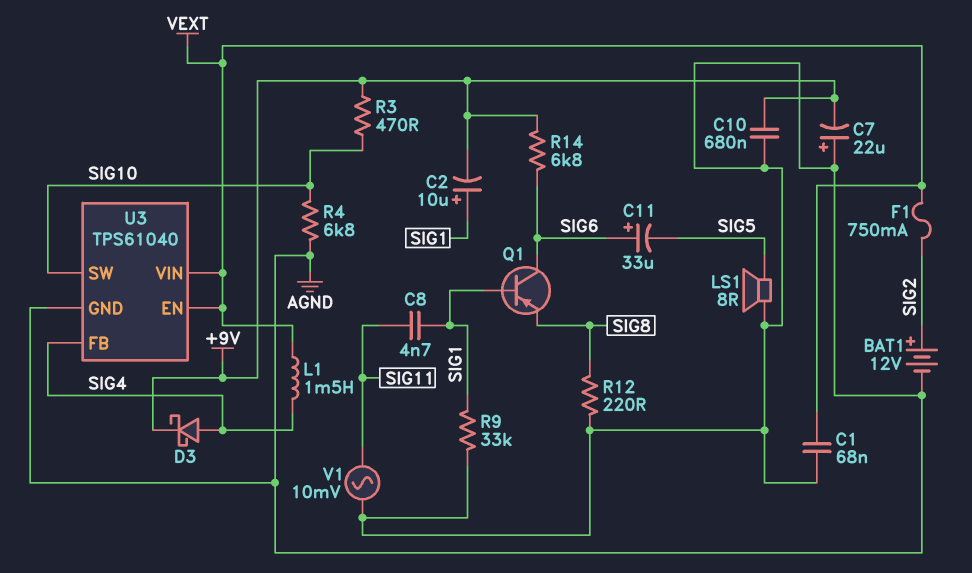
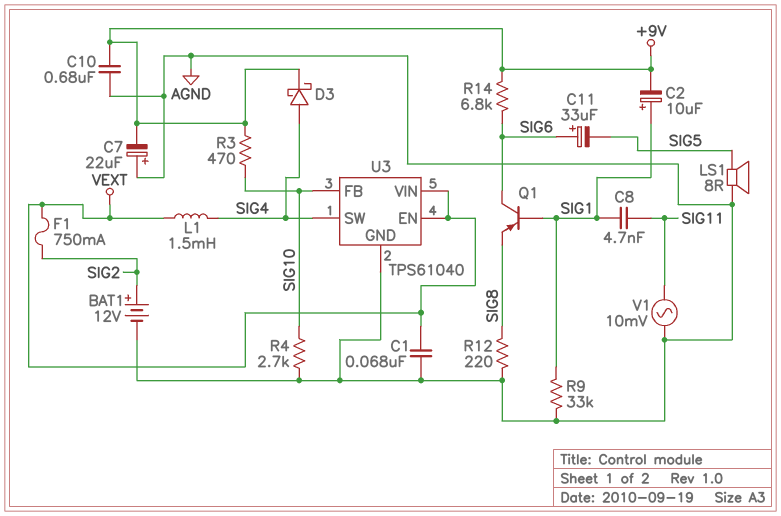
R4: 6.8k (AGND, SIG10) -> 2.7k (AGND, SIG10)
U3 pin FB: SIG4 -> SIG10
U3 pin SW: SIG10 -> SIG4

